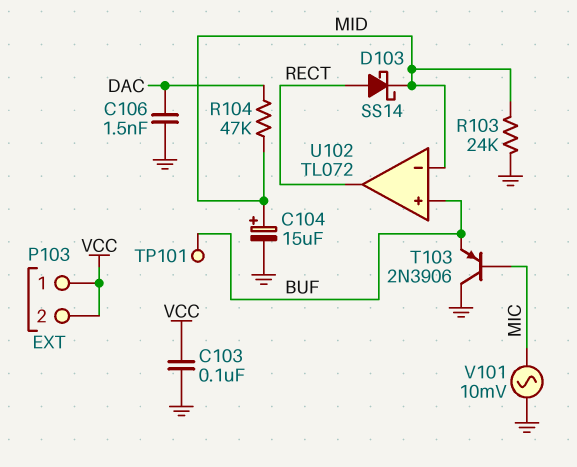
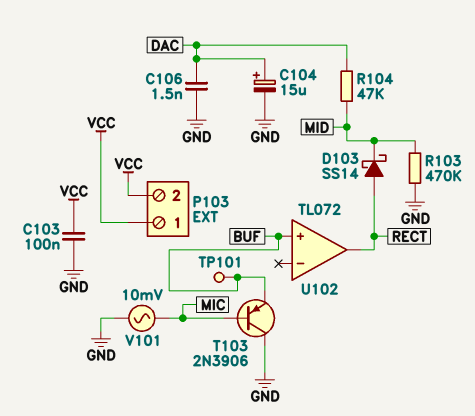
C104: 15uF (plus MID, minus GND) -> 15uF (plus DAC, minus GND)
R103: 24k (GND, MID) -> 470k (GND, MID)
U102 pin in-: MID -> none

